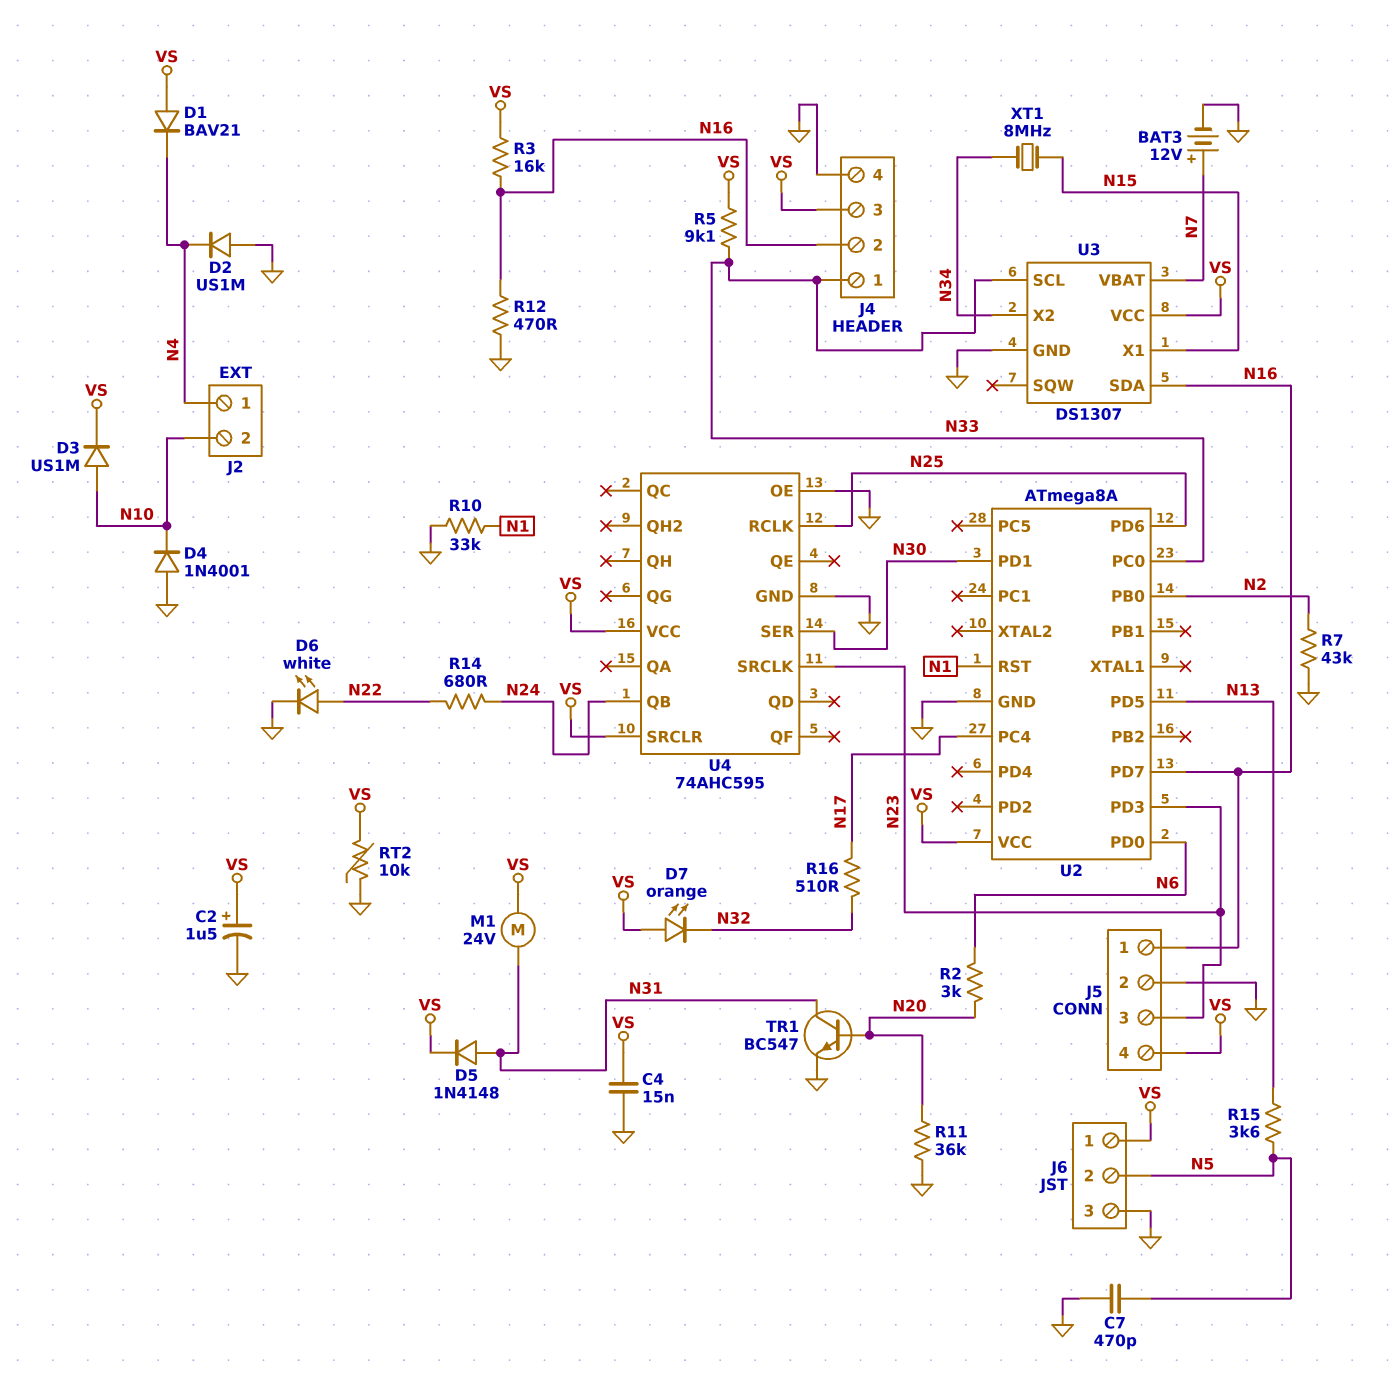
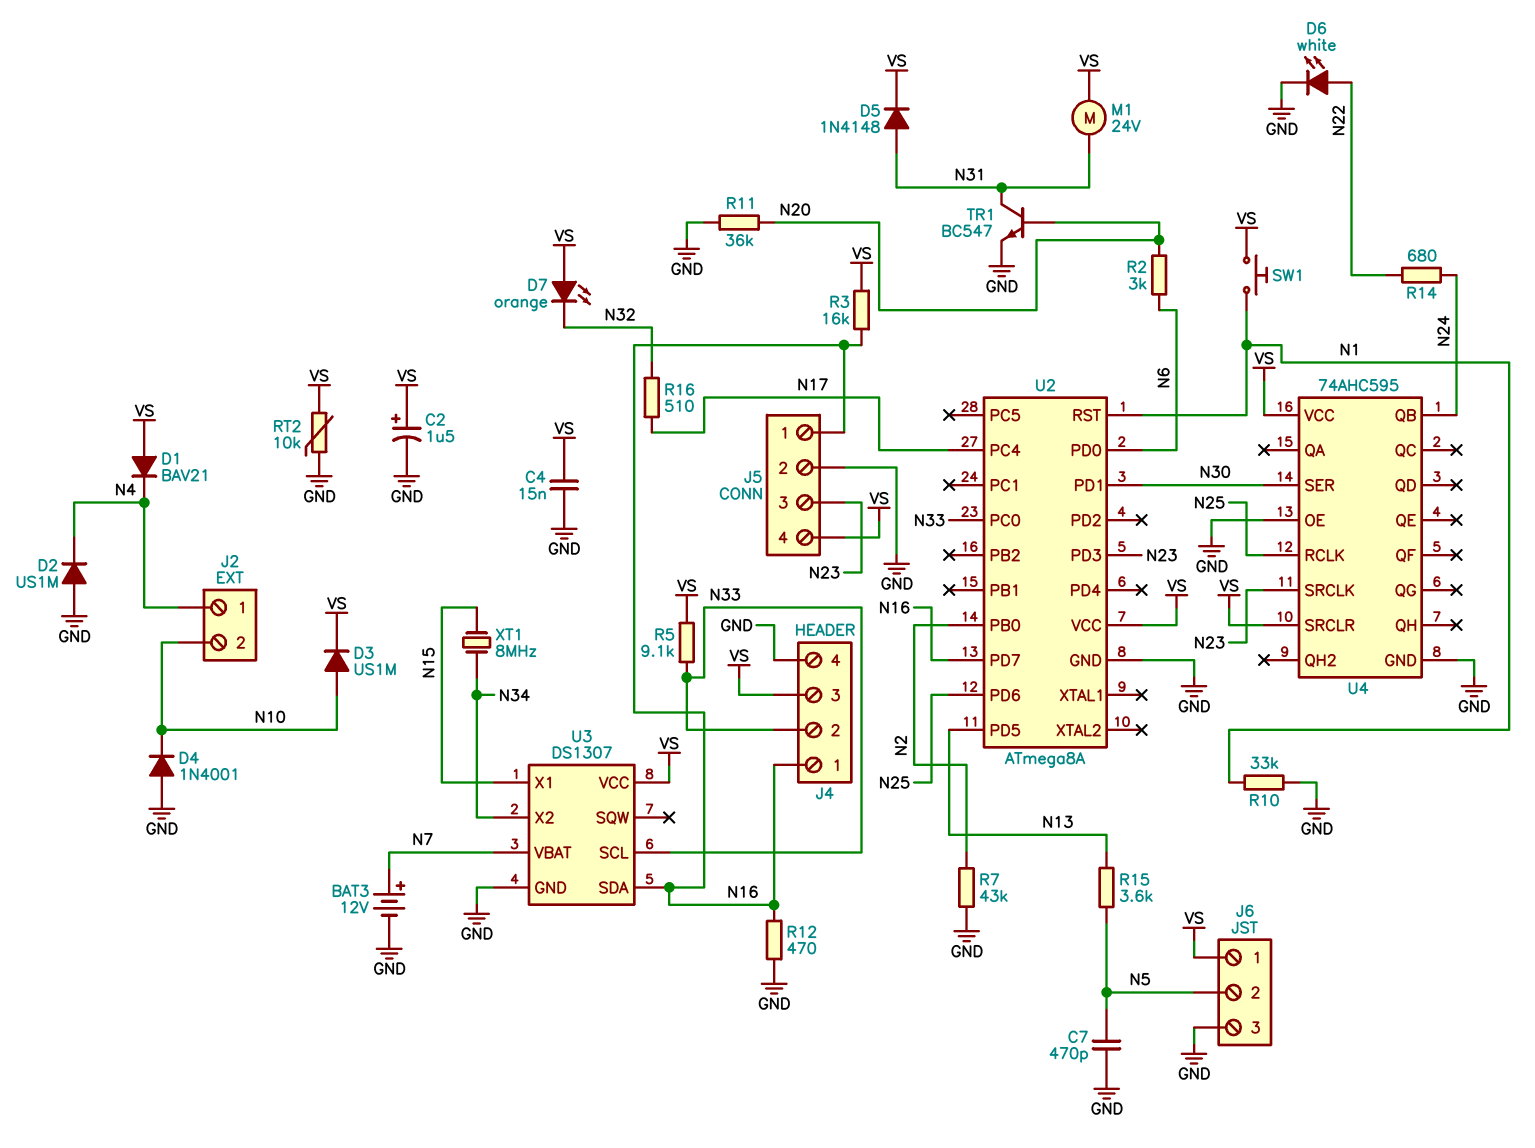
J4 pin 1: N33 -> N16
J4 pin 2: N16 -> N33
SW1: none -> button (N1, VS)

